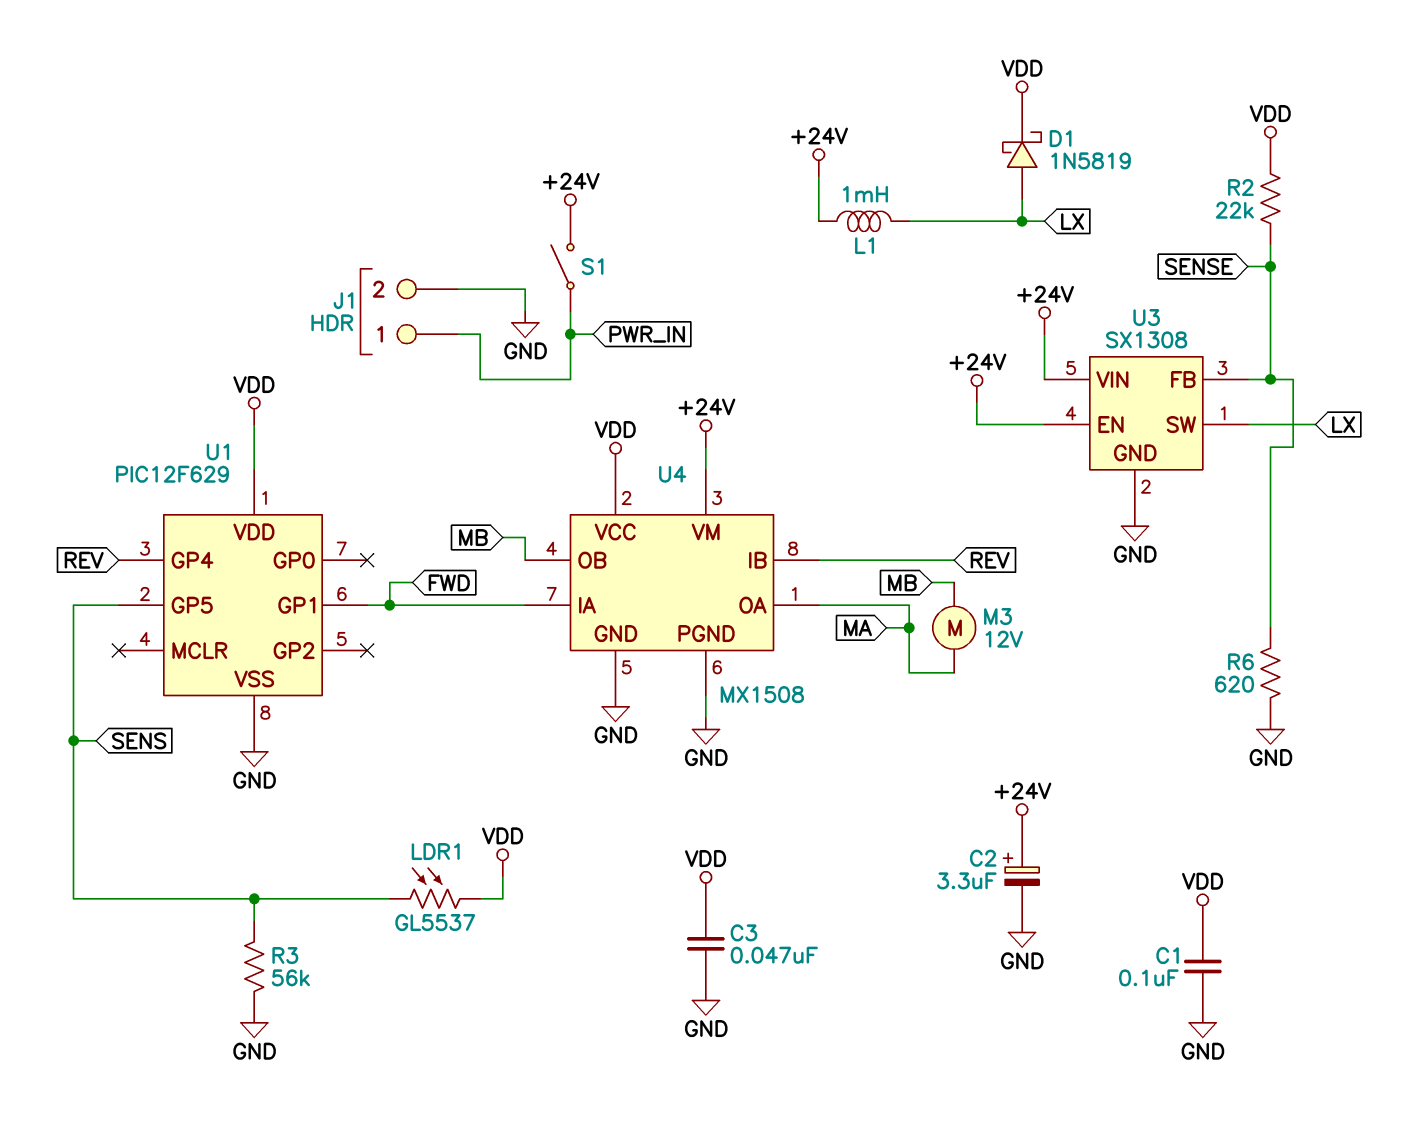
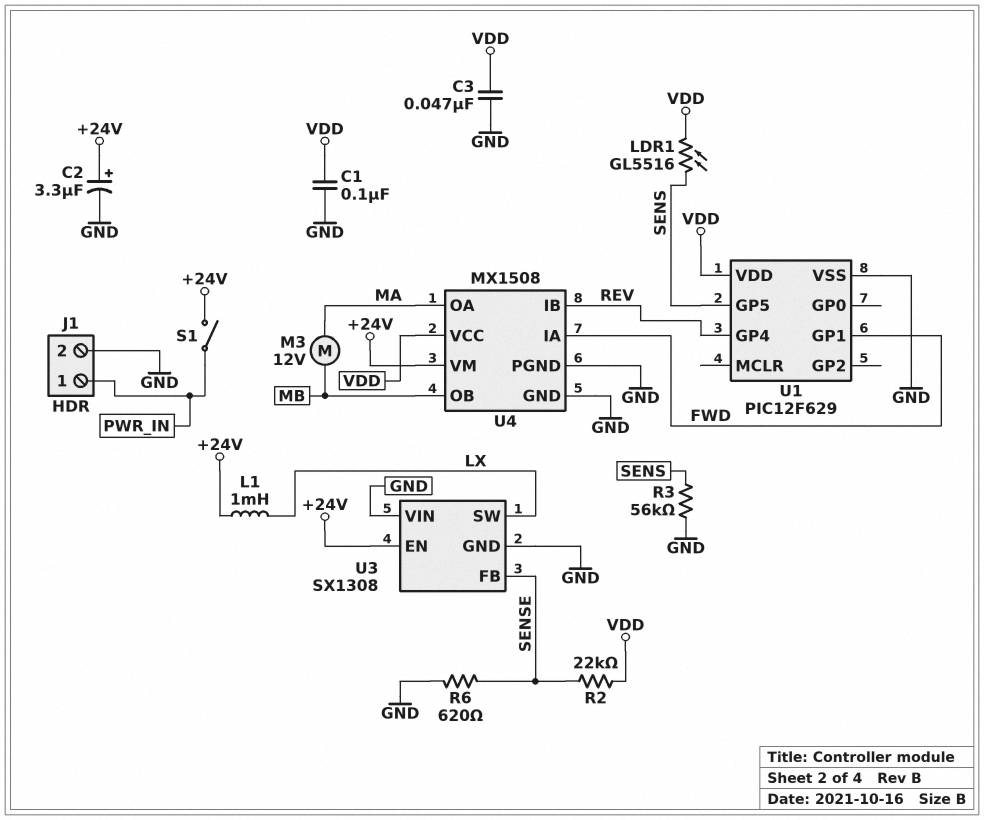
D1: schottky 1N5819 (A LX, K VDD) -> none
LDR1: GL5537 (SENS, VDD) -> GL5516 (SENS, VDD)
U3 pin VIN: +24V -> GND

